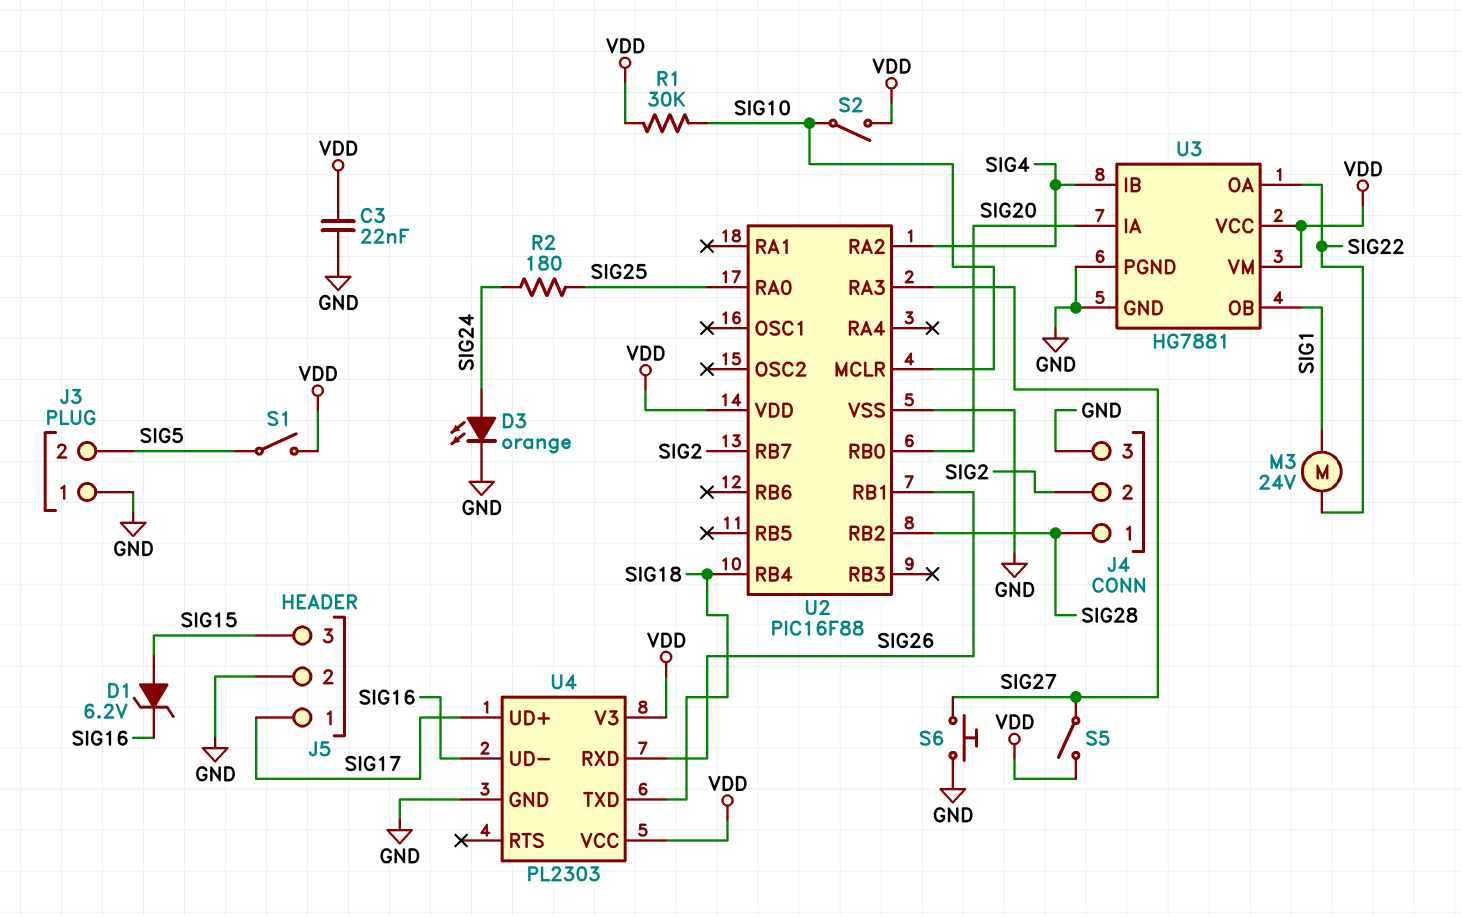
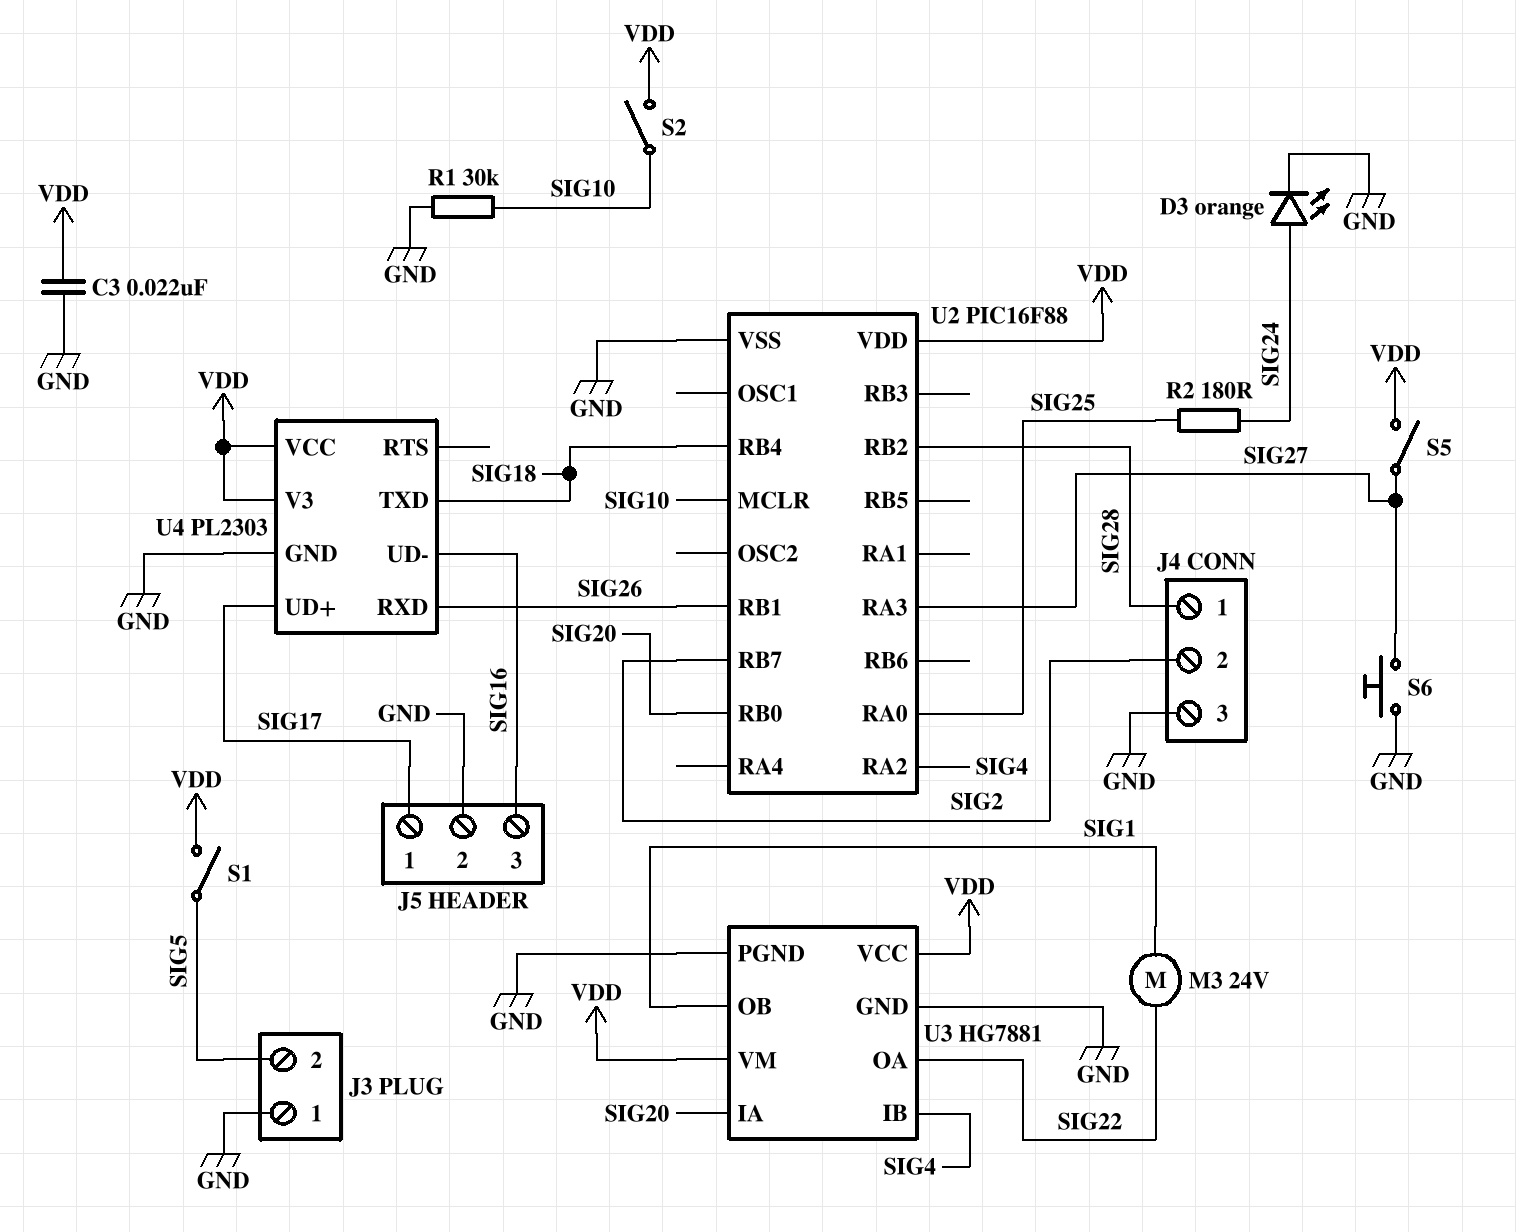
D1: zener 6.2V (A SIG15, K SIG16) -> none
J5 pin 3: SIG15 -> SIG16
R1: 30k (SIG10, VDD) -> 30k (GND, SIG10)

